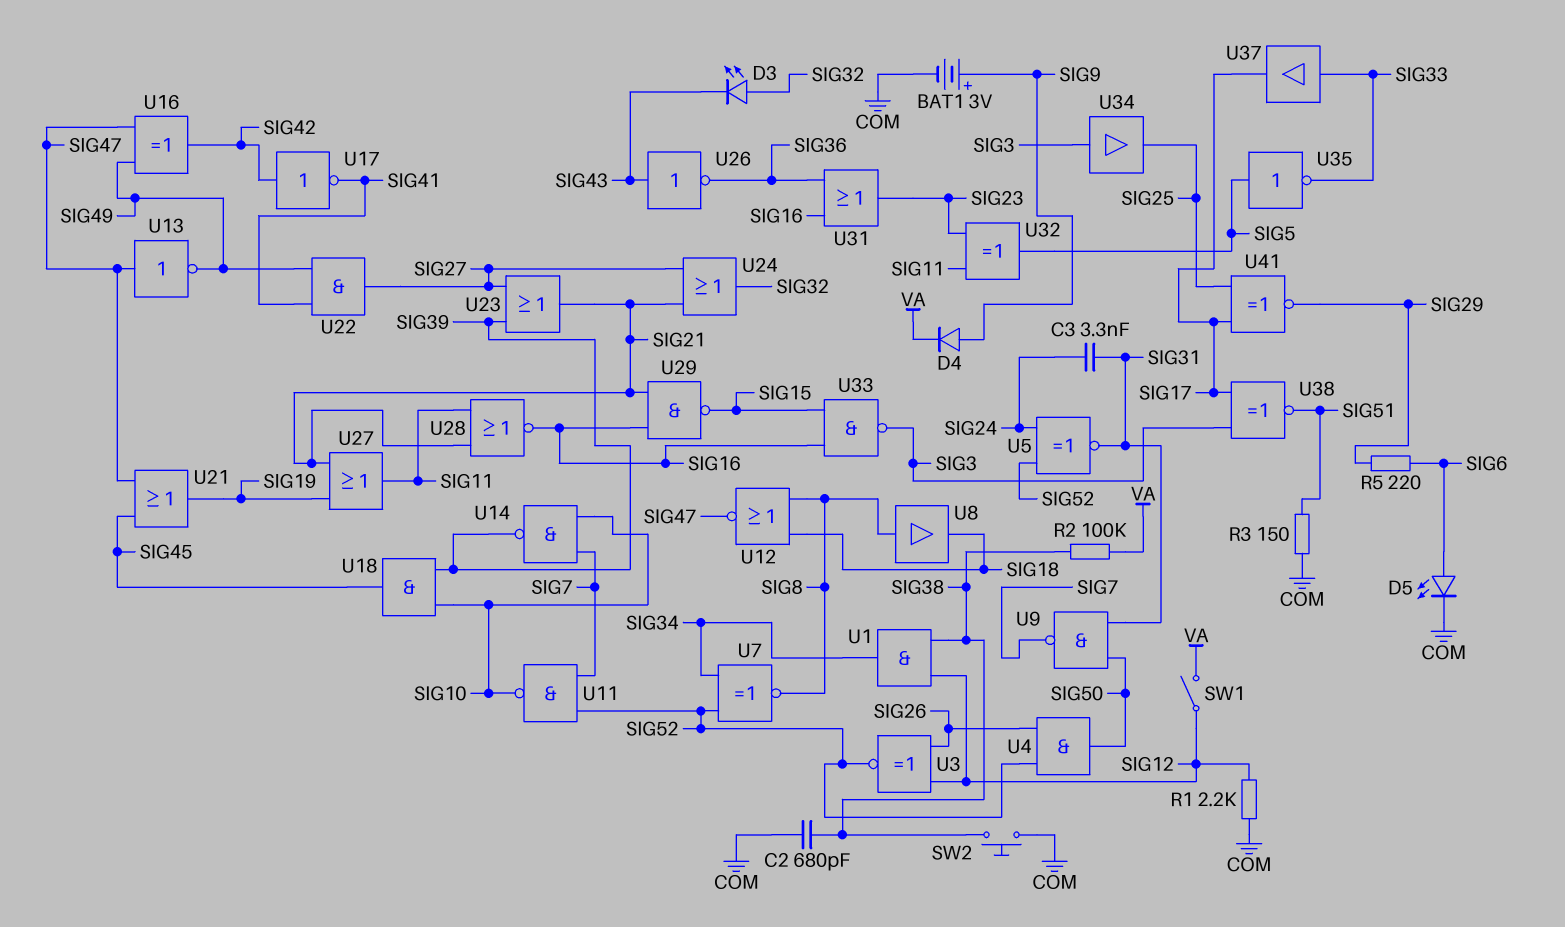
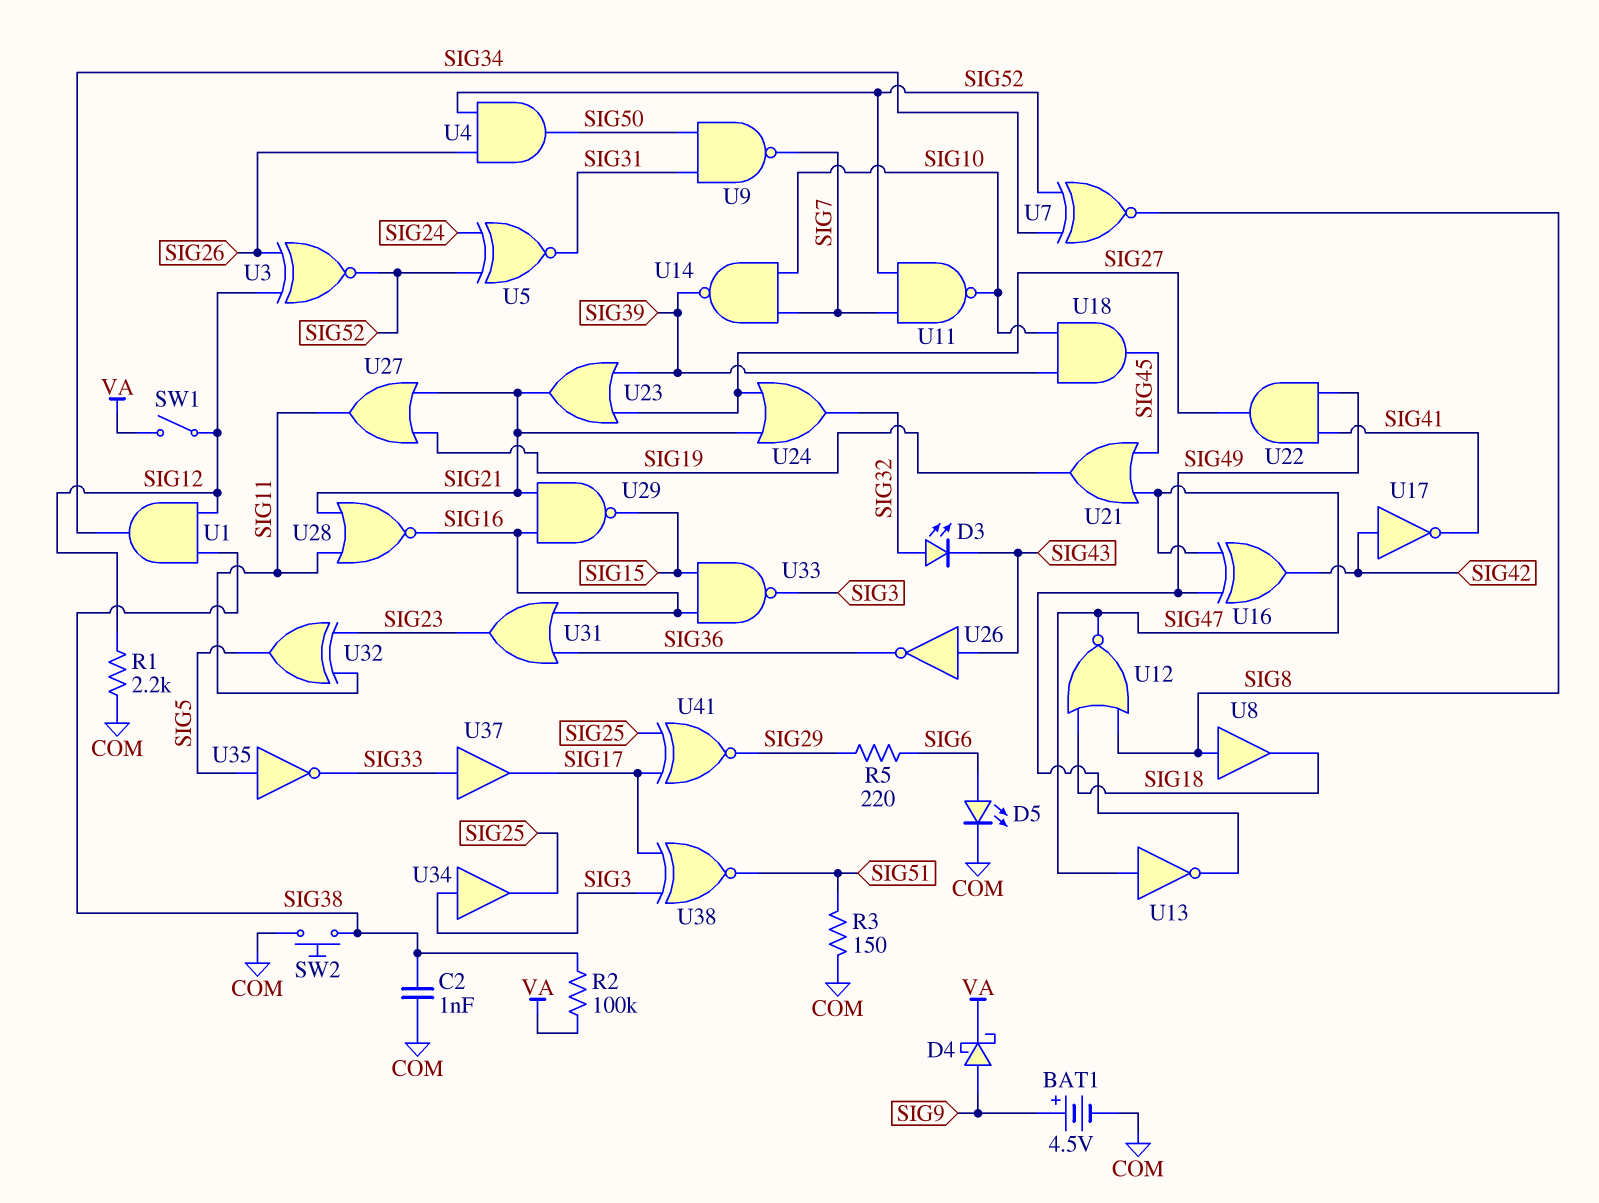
BAT1: 3V (plus SIG9, minus COM) -> 4.5V (plus SIG9, minus COM)
C2: 680pF (COM, SIG38) -> 1nF (COM, SIG38)
C3: 3.3nF (SIG24, SIG31) -> none
D4: diode (A SIG9, K VA) -> schottky (A SIG9, K VA)

